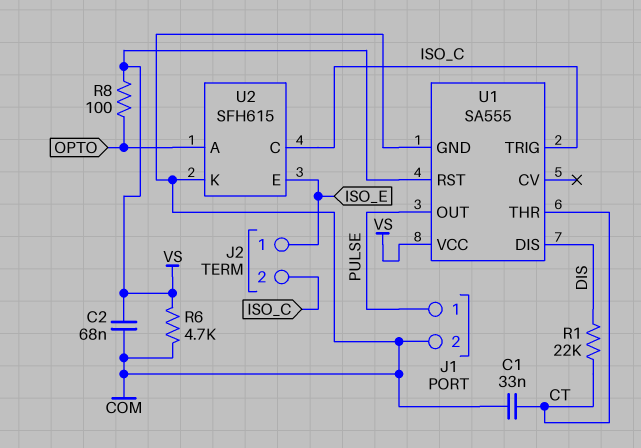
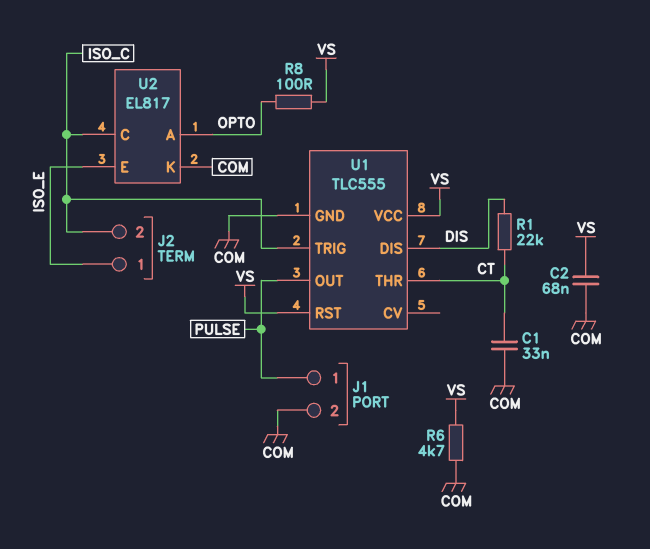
U1: SA555 -> TLC555
U2: SFH615 -> EL817

